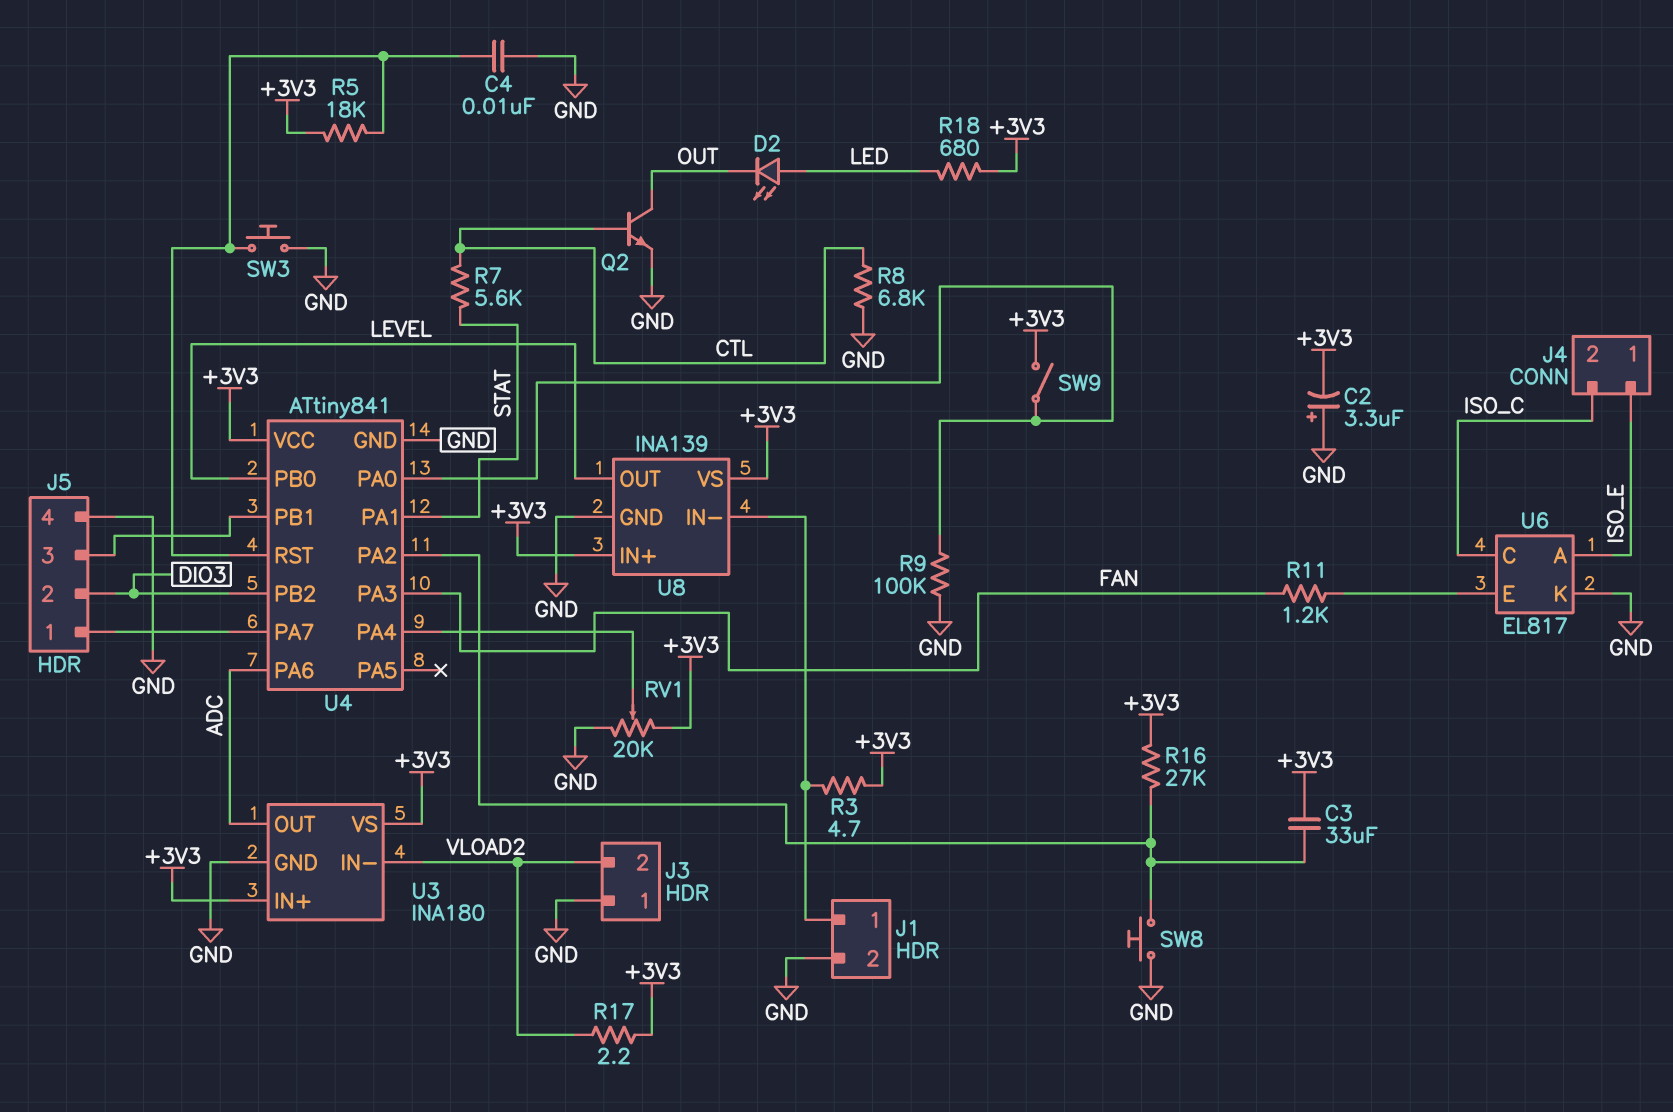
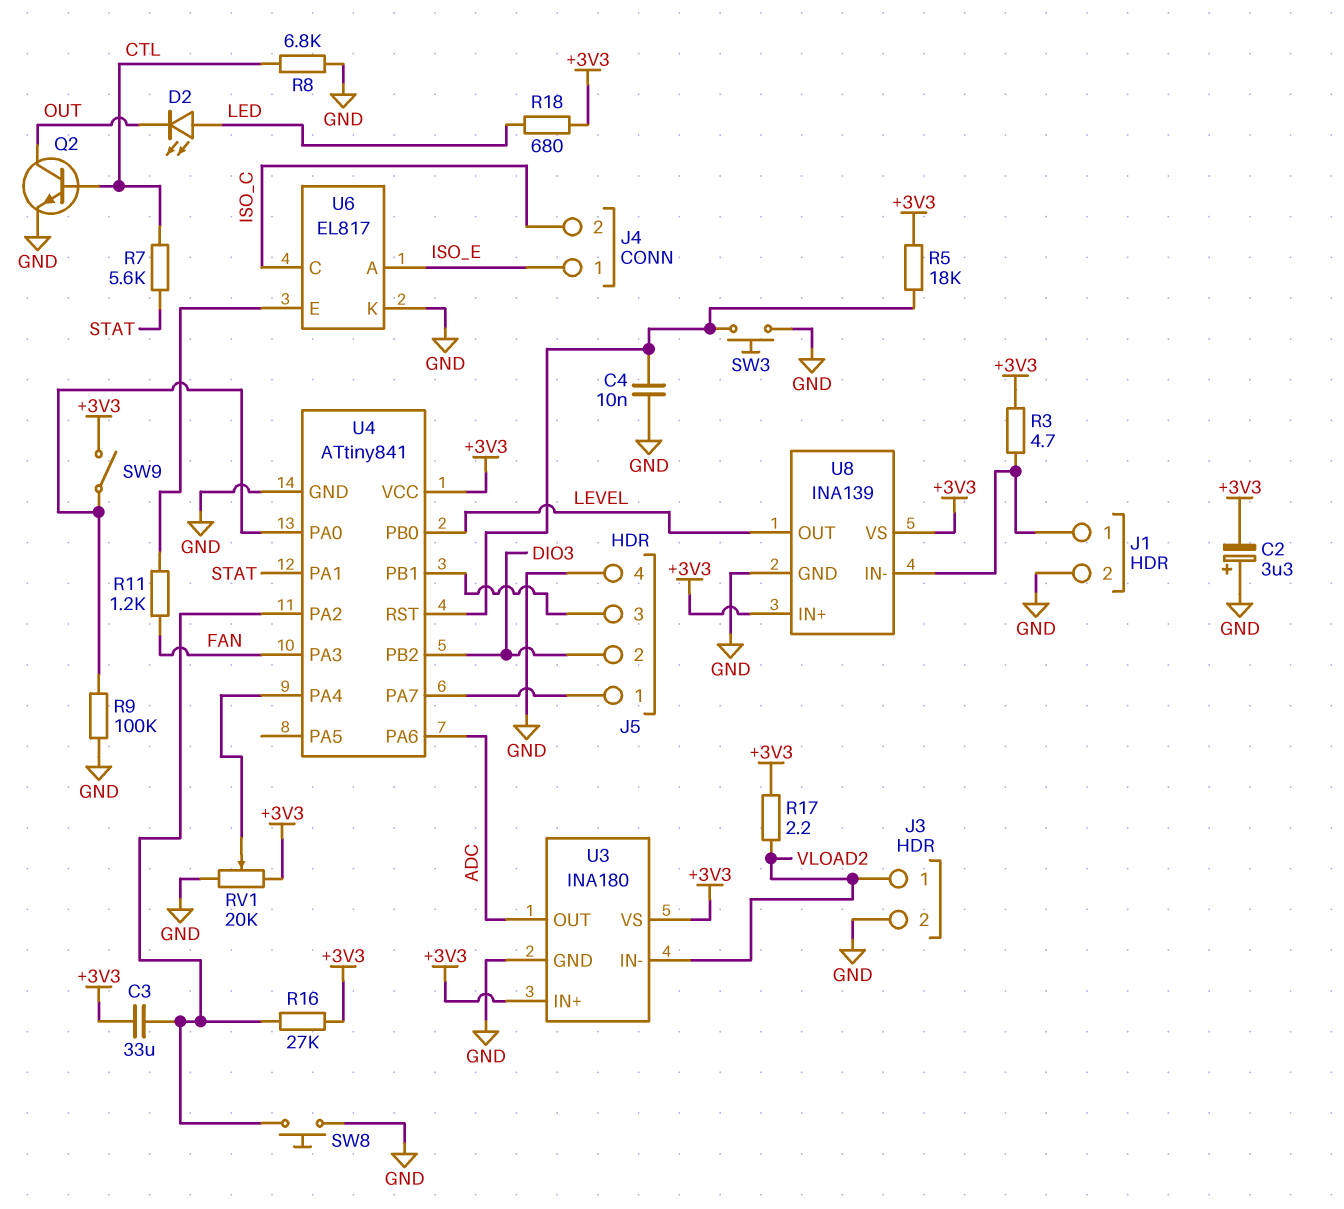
J3 pin 1: GND -> VLOAD2
J3 pin 2: VLOAD2 -> GND

